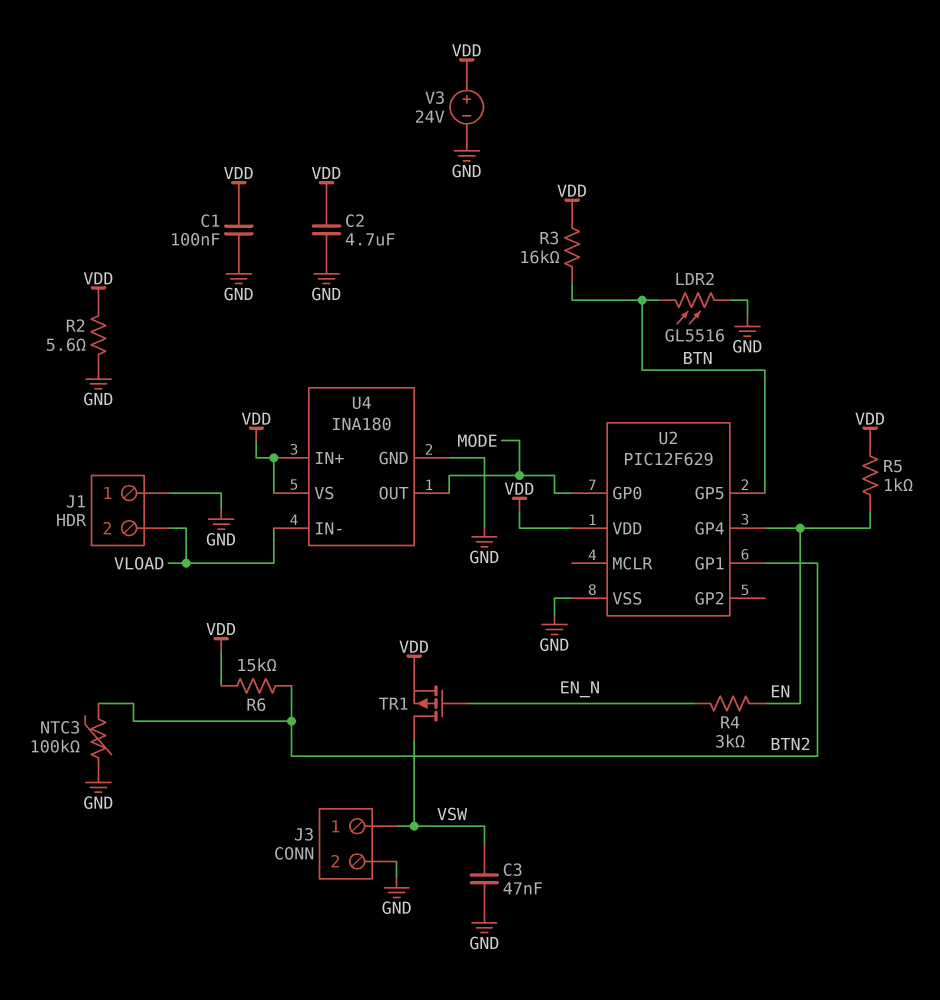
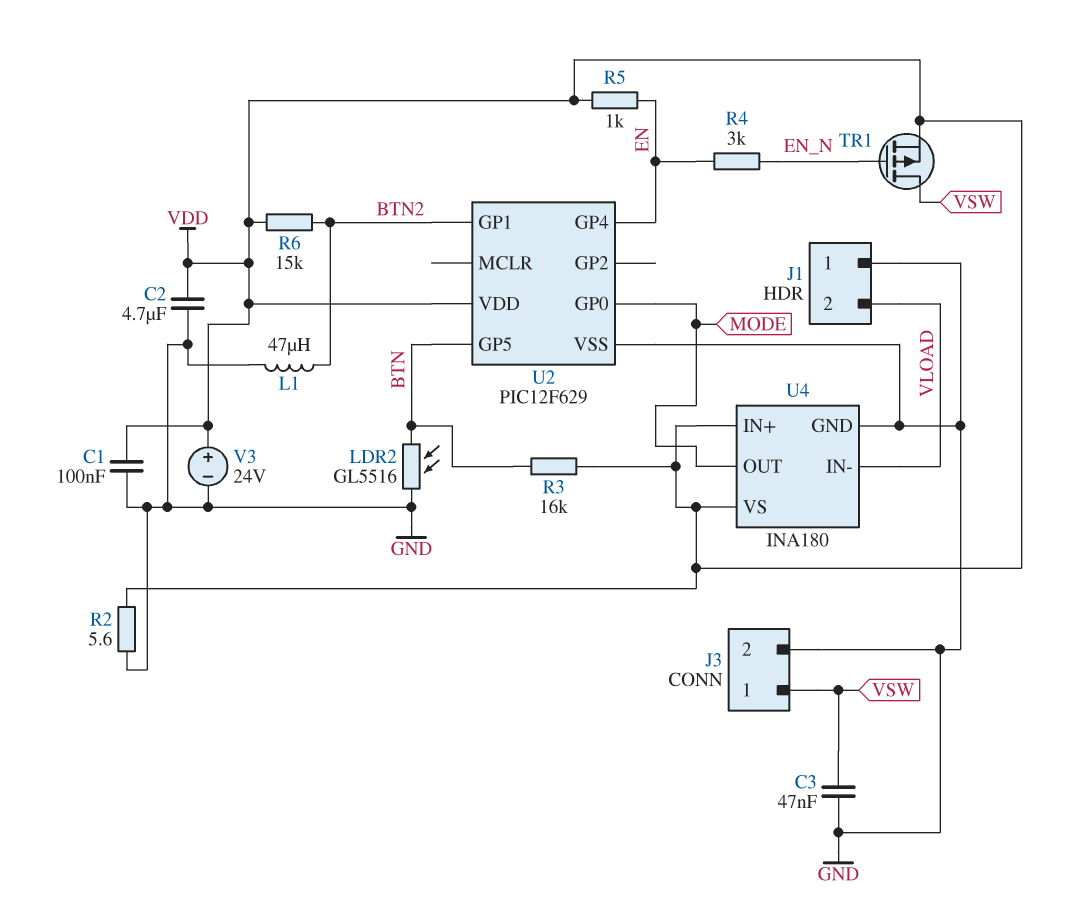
L1: none -> 47uH (BTN2, GND)
NTC3: 100k (BTN2, GND) -> none

